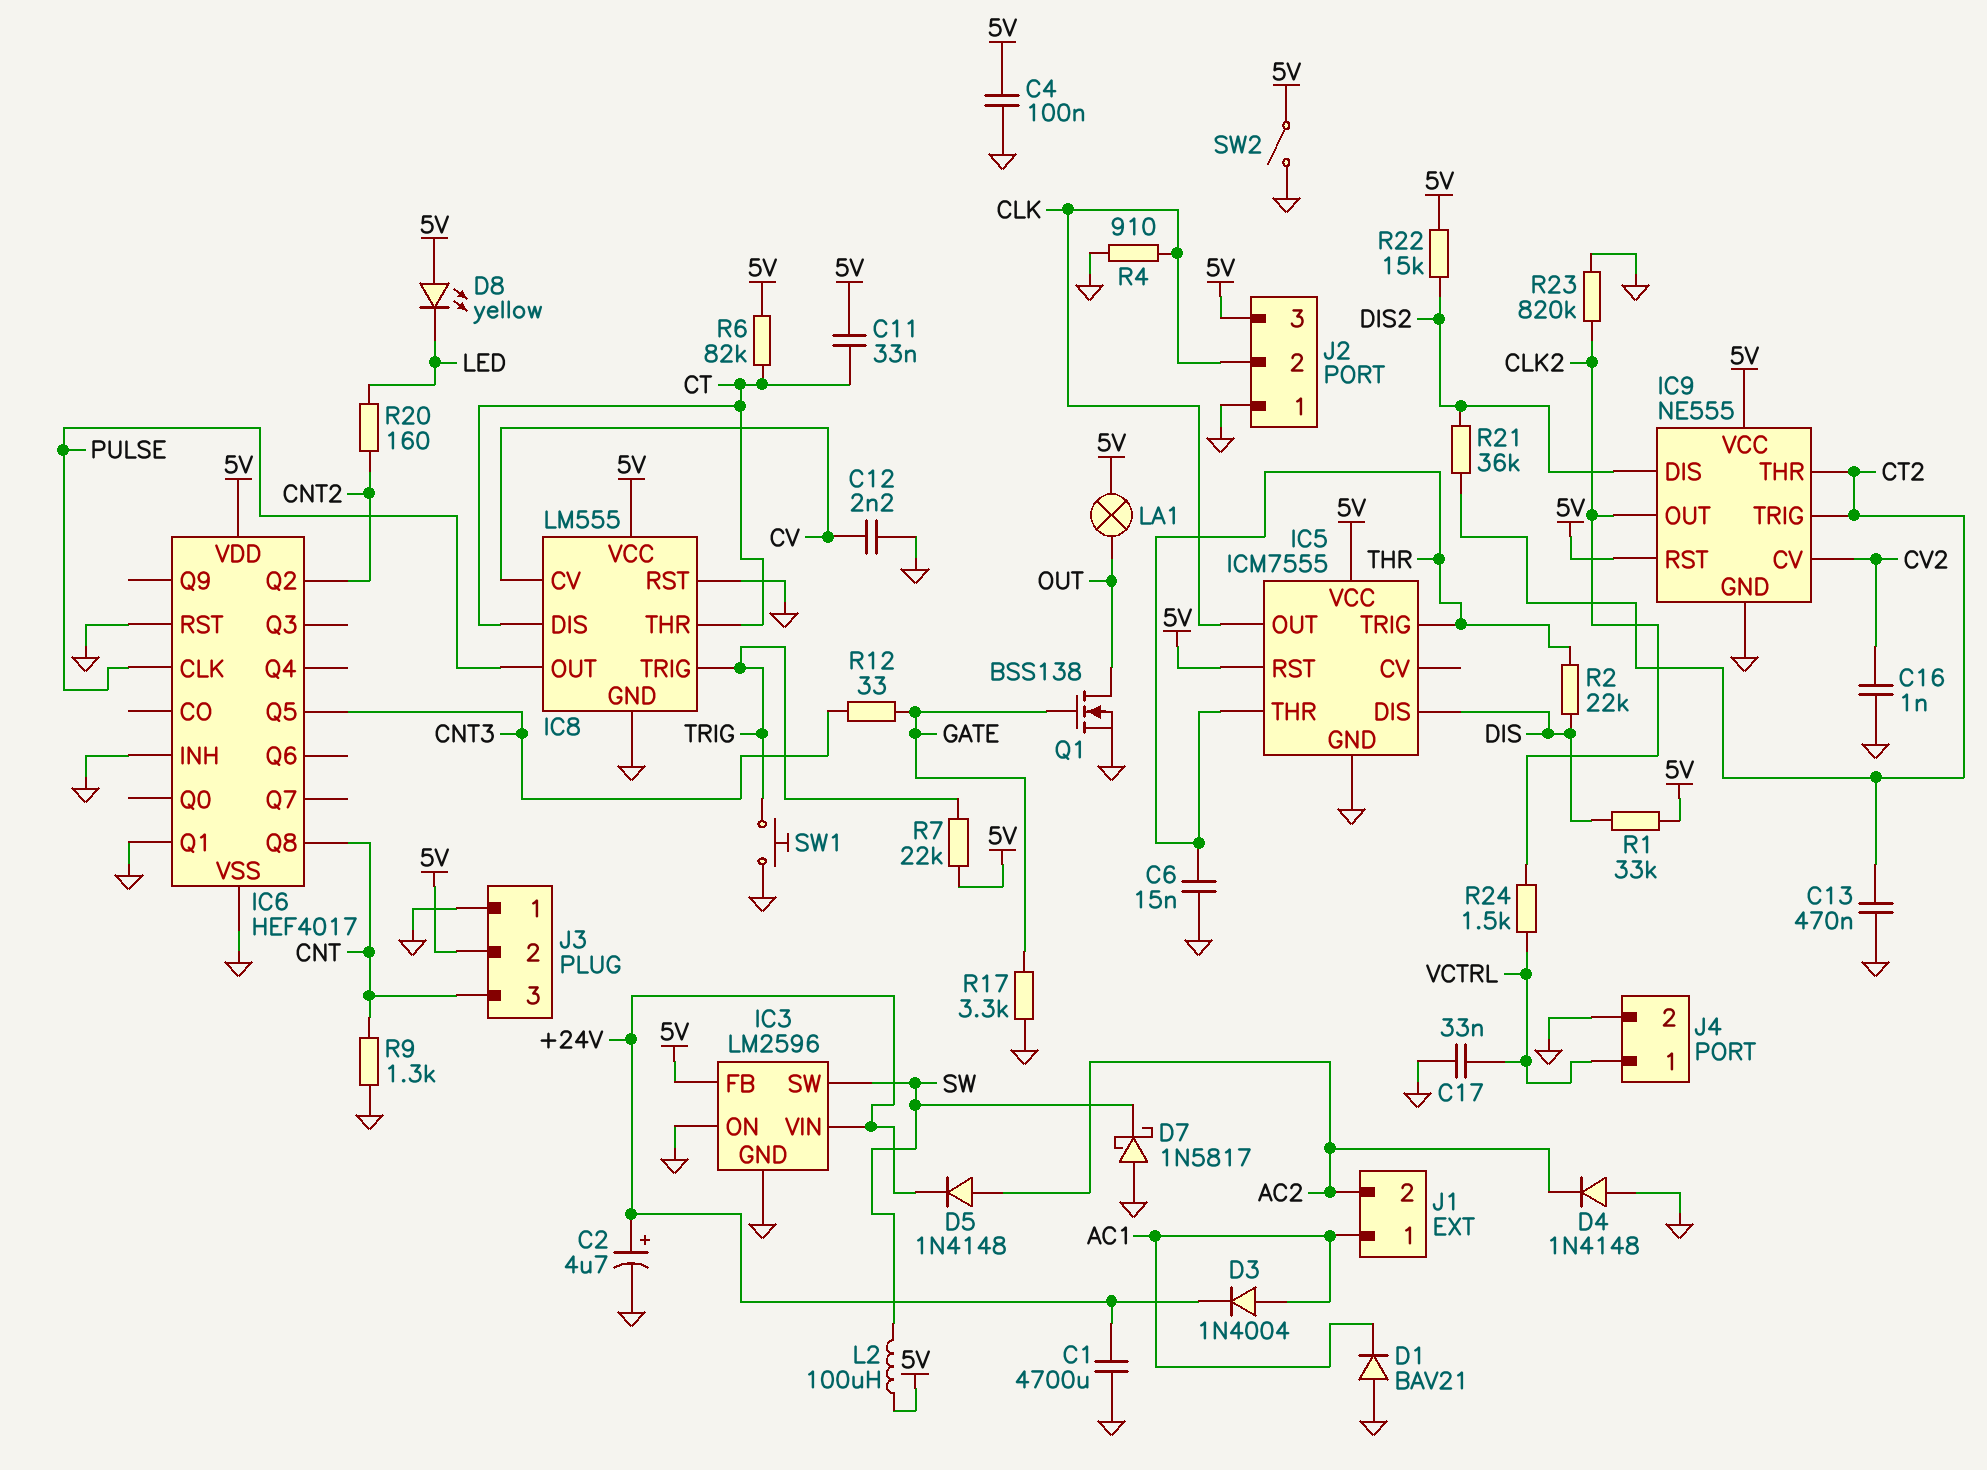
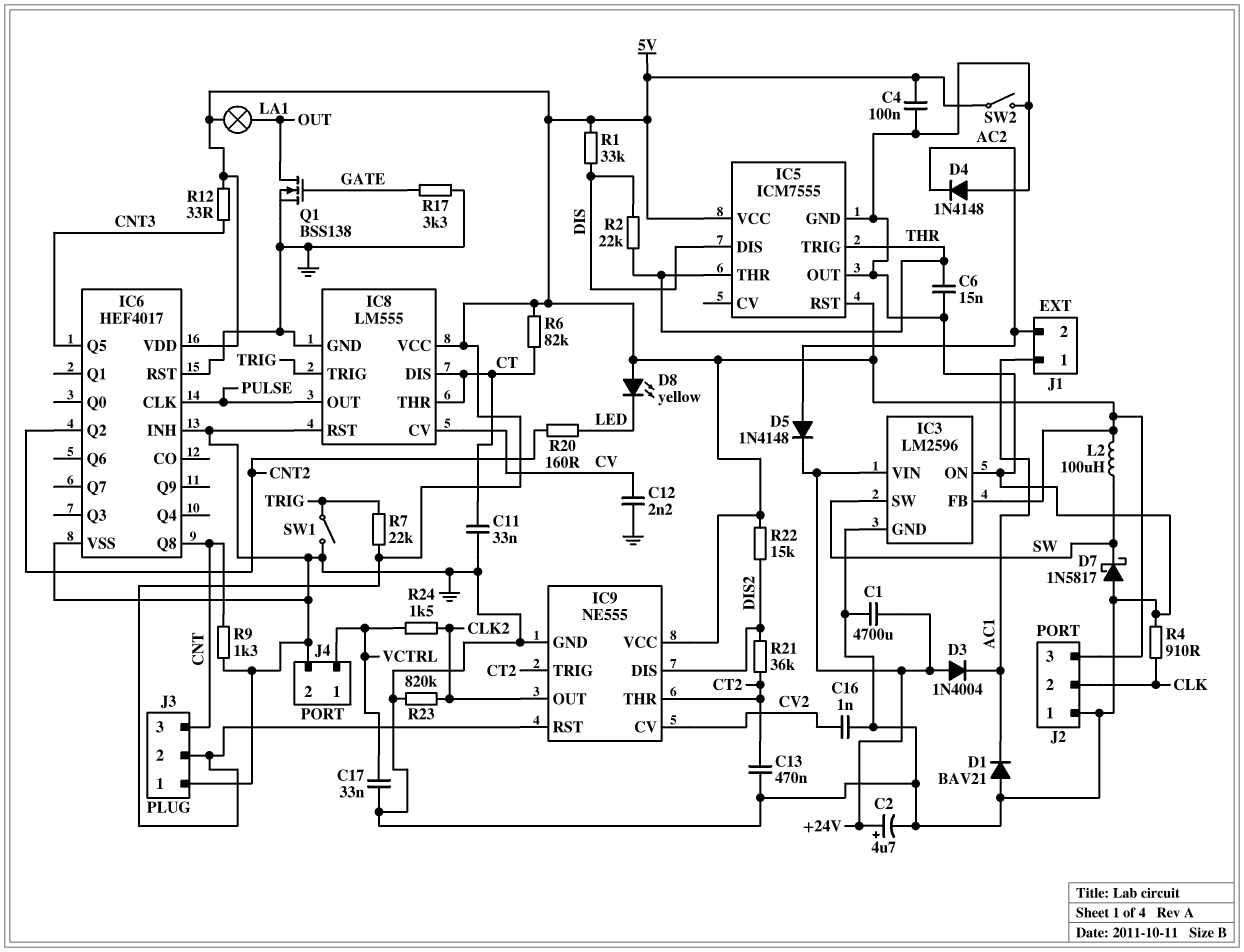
C11: 33nF (5V, CT) -> 33nF (CT, GND)
D3: diode 1N4004 (A AC1, K +24V) -> diode 1N4004 (A +24V, K AC1)
IC5 pin OUT: CLK -> GND
IC6 pin Q1: GND -> none
R12: 33 (CNT3, GATE) -> 33 (5V, CNT3)
SW1: button (GND, TRIG) -> switch (GND, TRIG)

